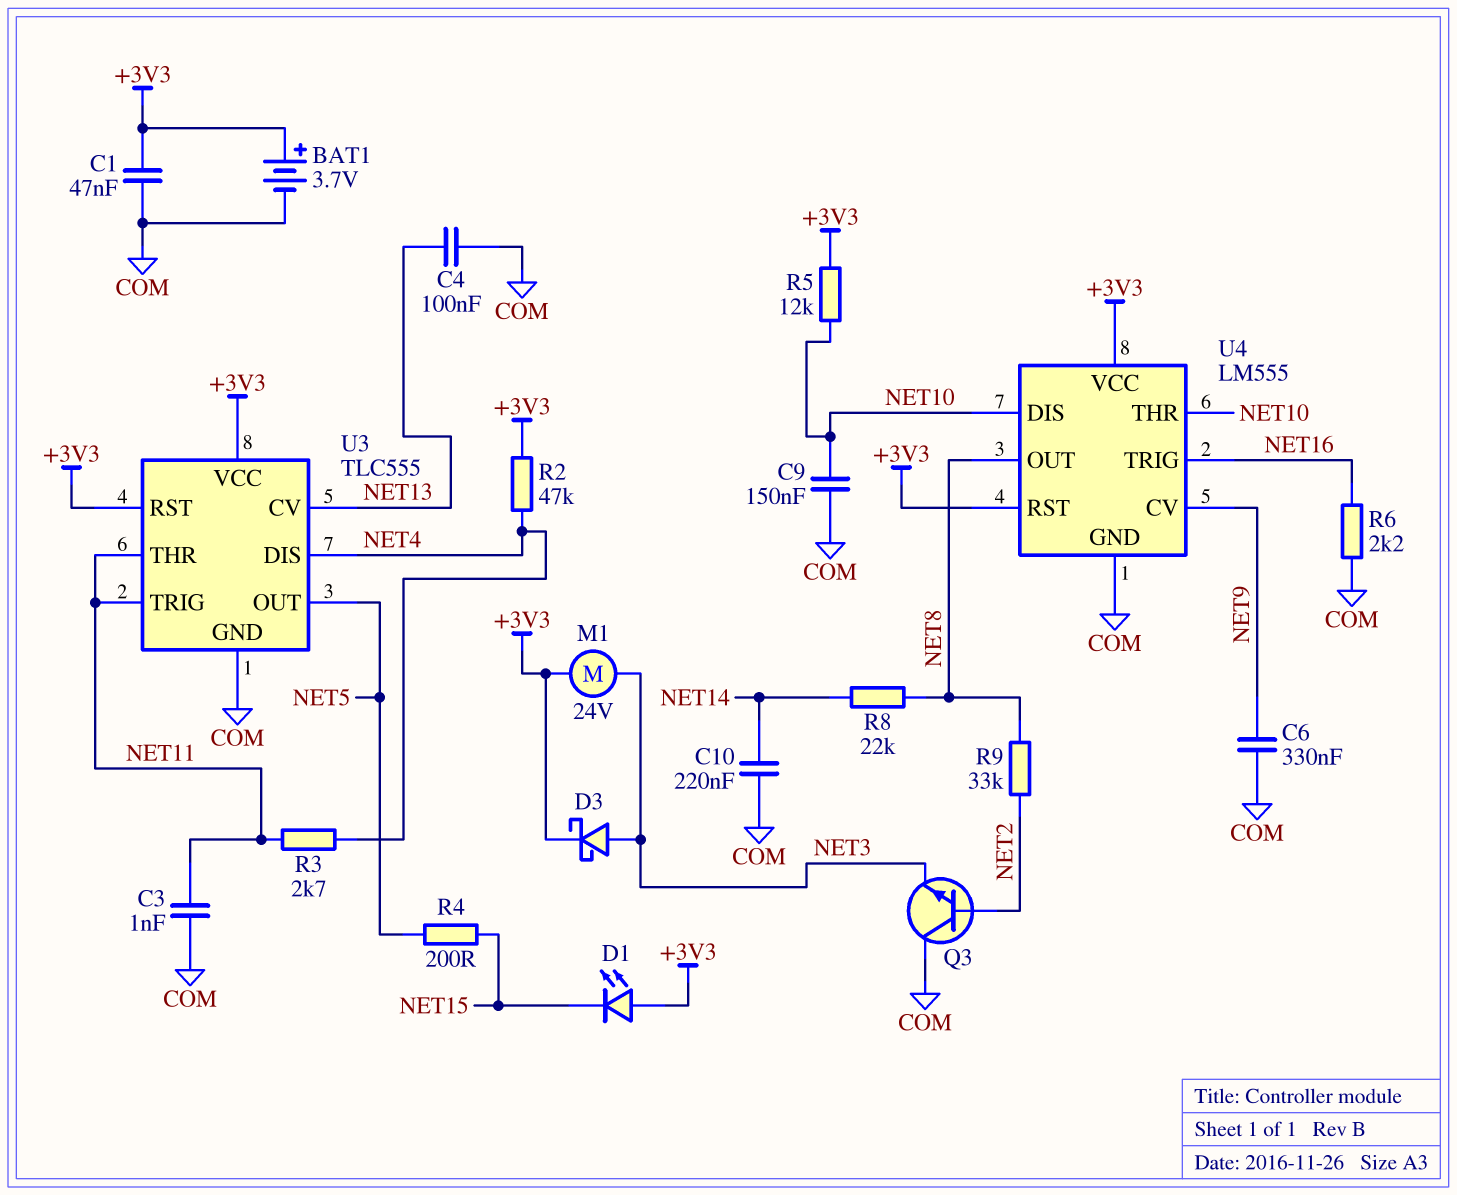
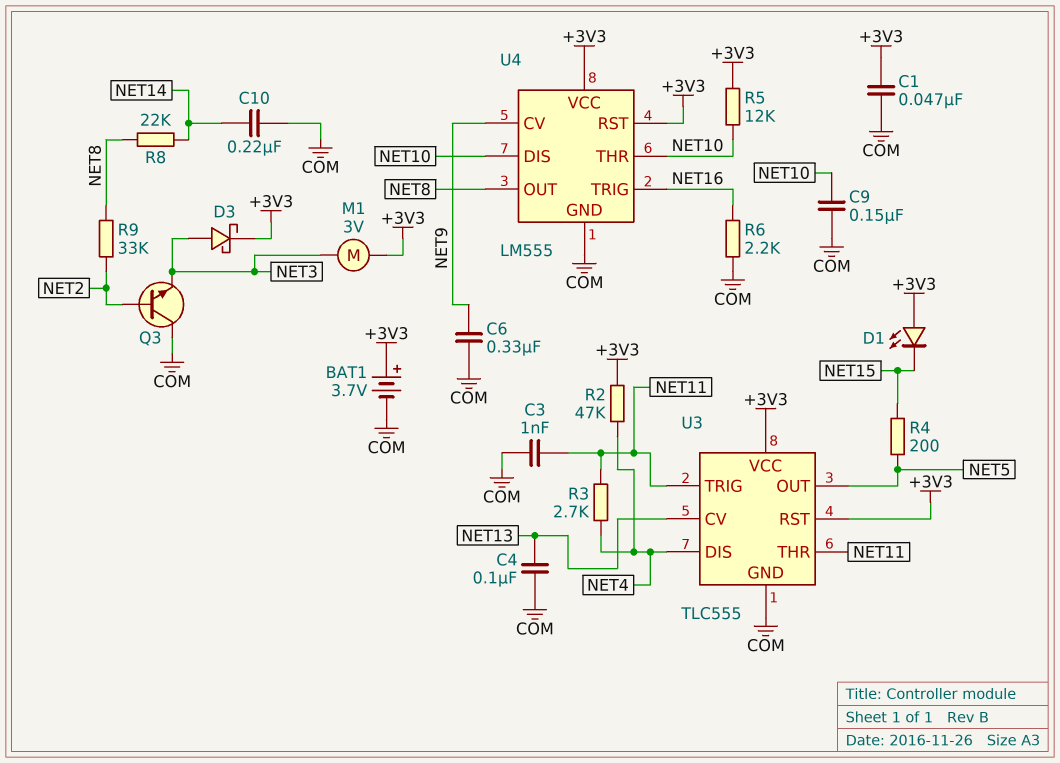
M1: motor 24V (+3V3, NET3) -> motor 3V (+3V3, NET3)

